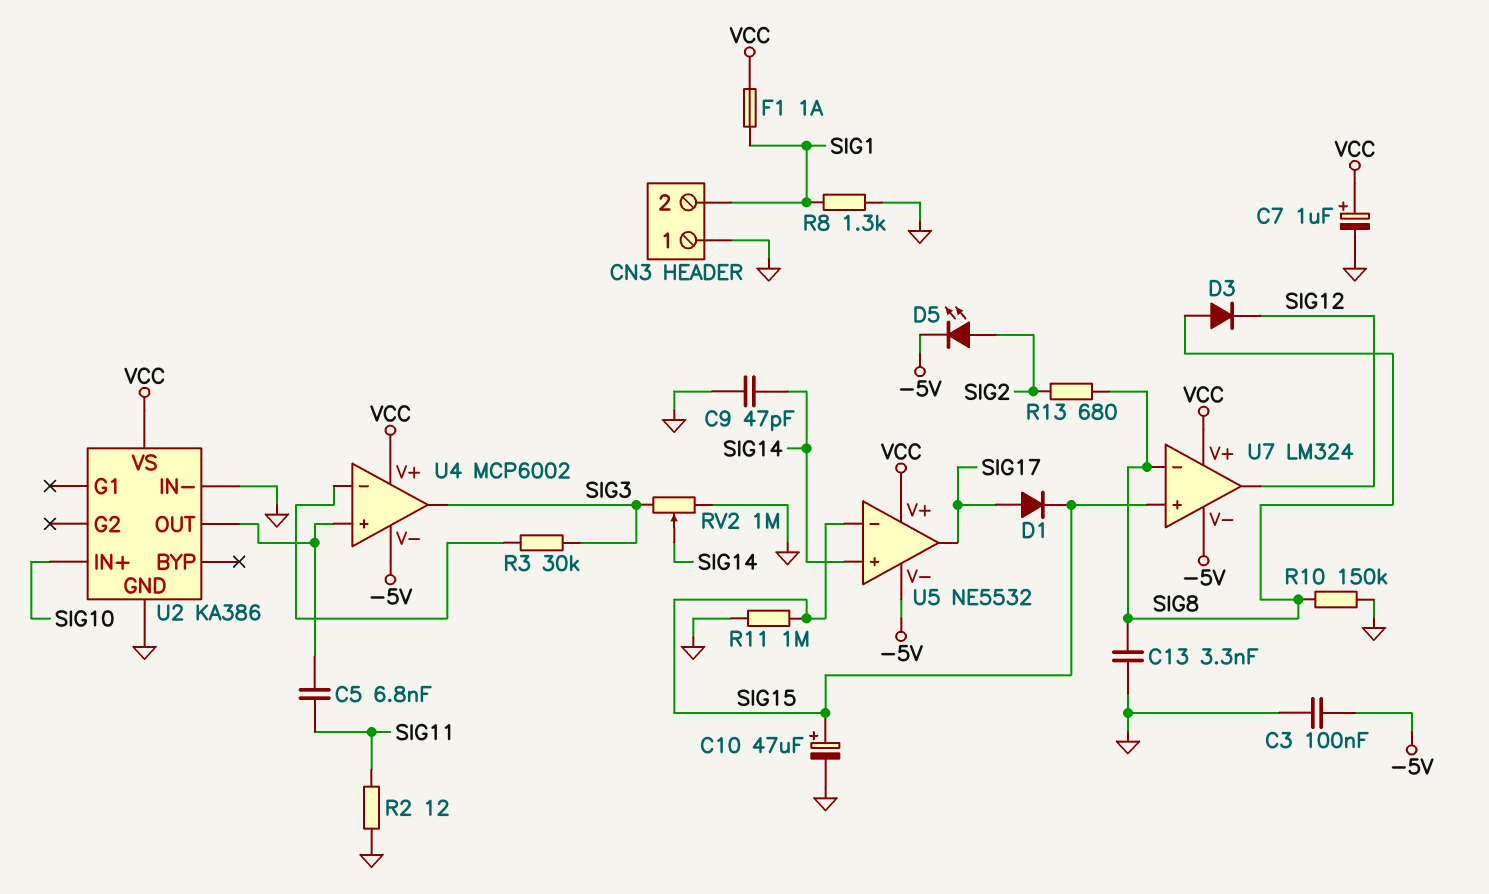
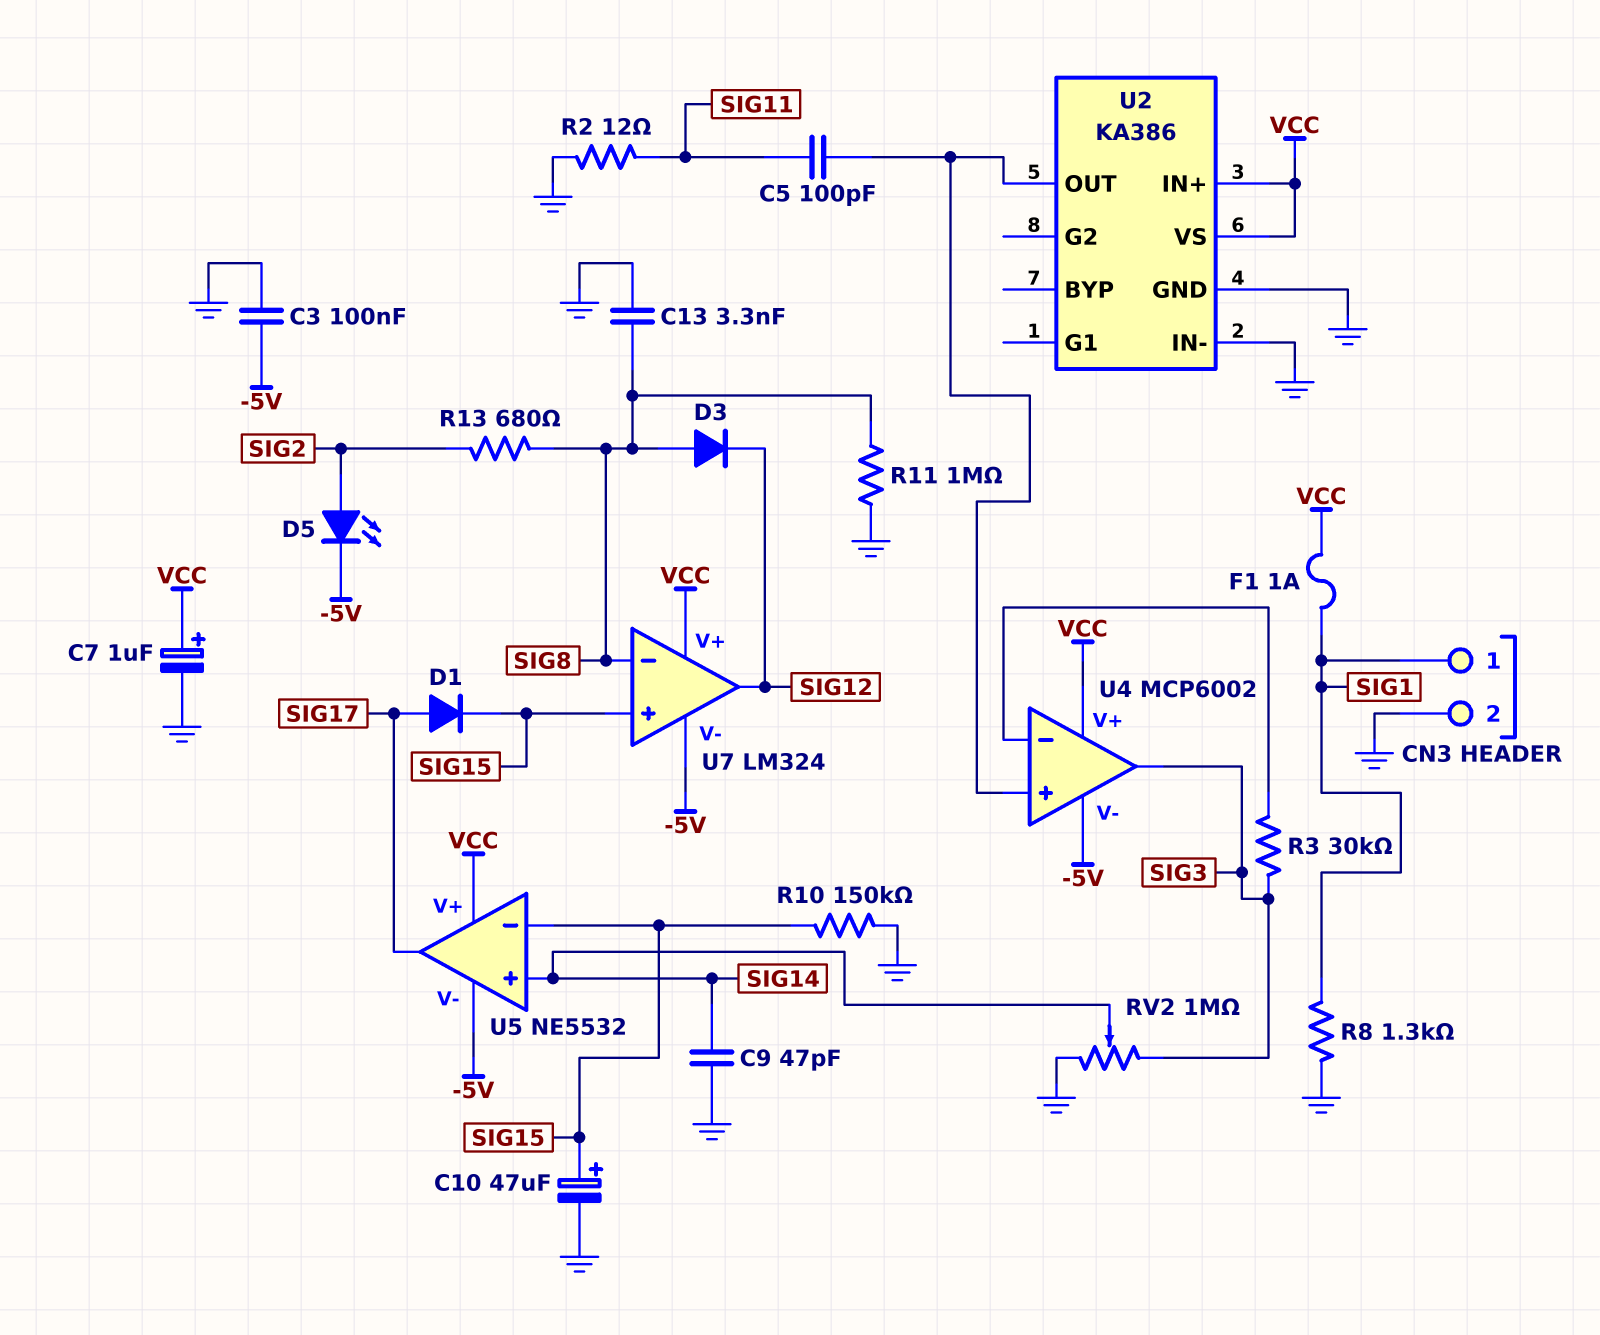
C5: 6.8nF (SIG11, U2/OUT) -> 100pF (SIG11, U2/OUT)
CN3 pin 1: GND -> SIG1
CN3 pin 2: SIG1 -> GND
R10: 150k (GND, SIG8) -> 150k (GND, SIG15)
R11: 1M (GND, SIG15) -> 1M (GND, SIG8)
U2 pin IN+: SIG10 -> VCC

